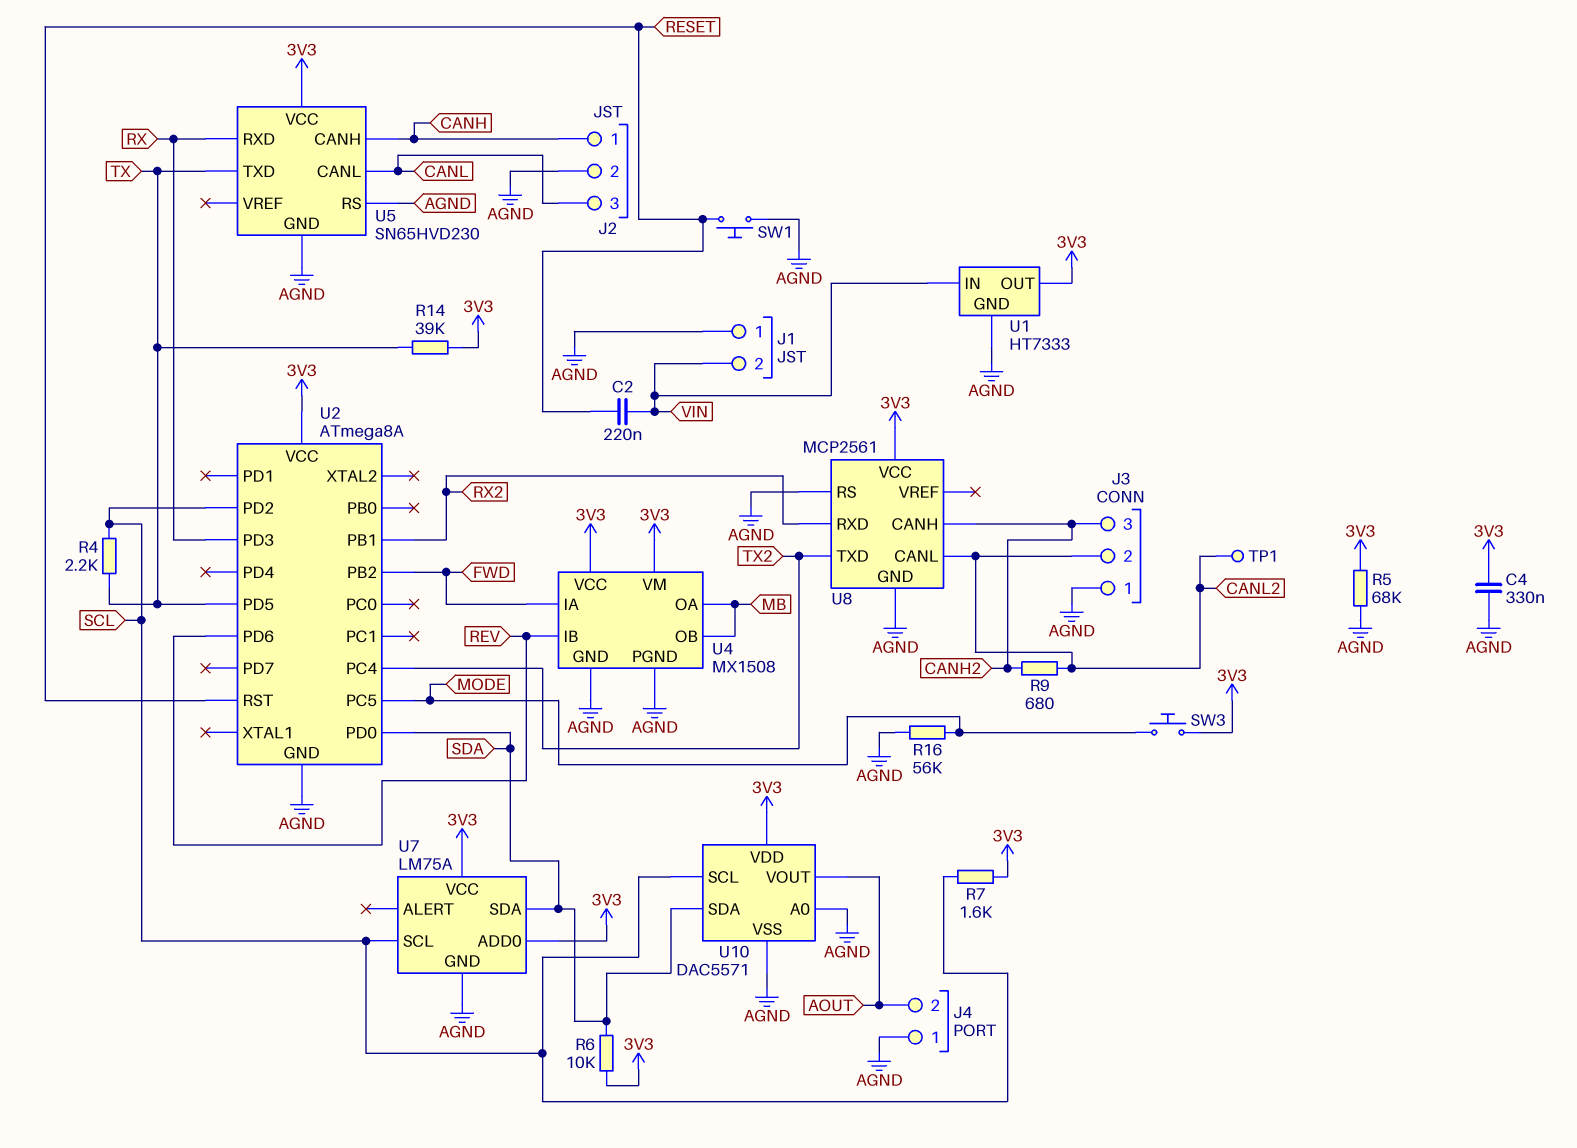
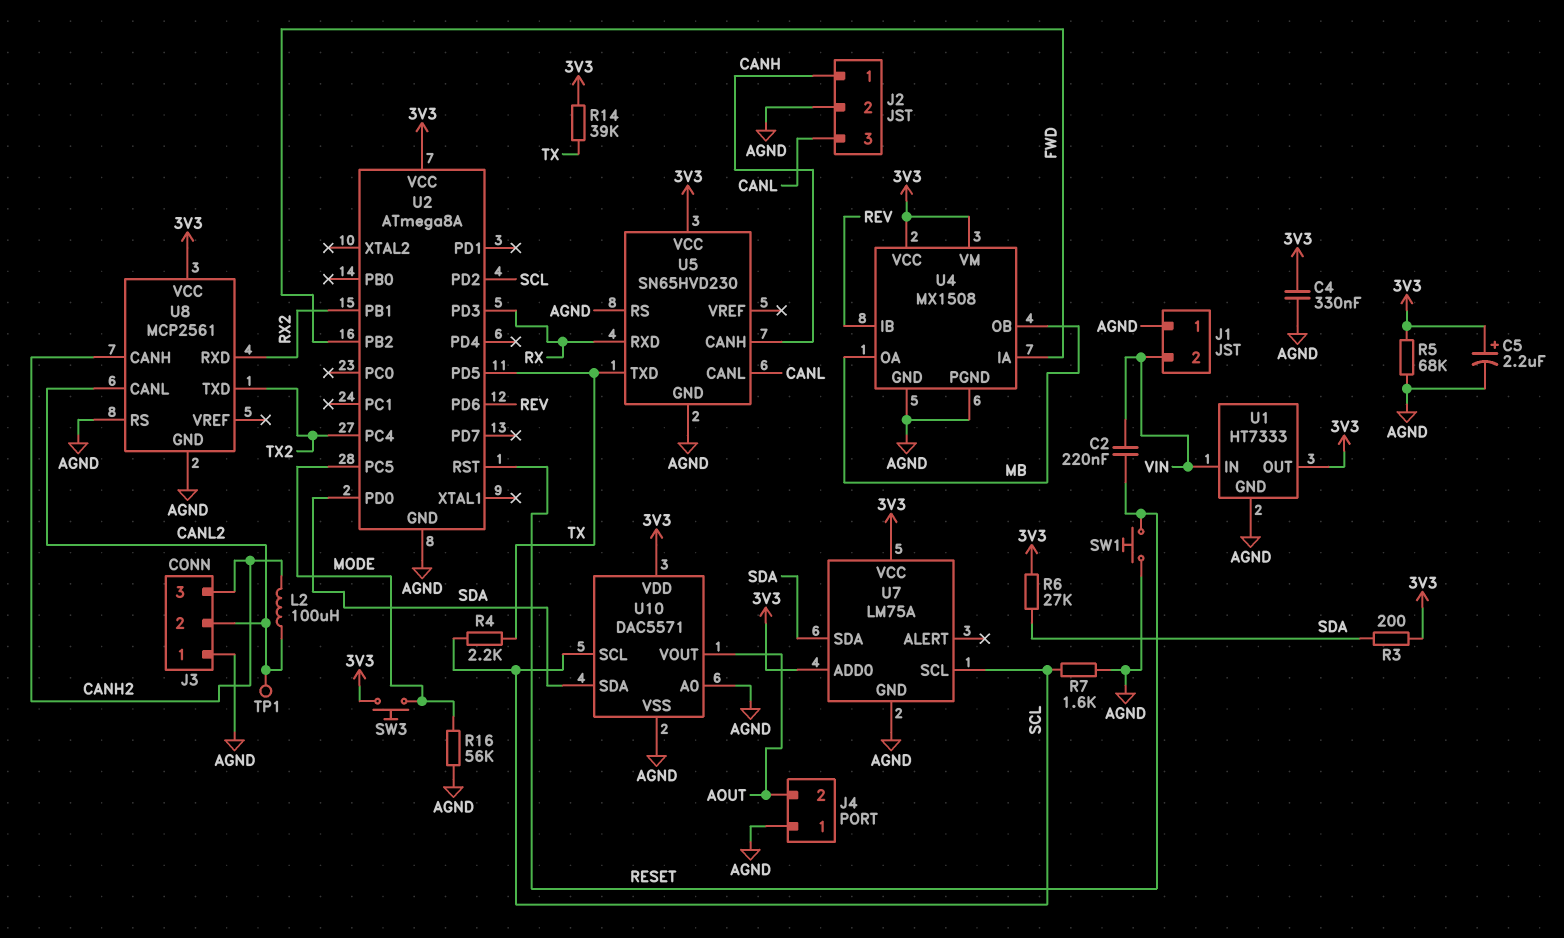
C5: none -> 2.2uF (plus 3V3, minus AGND)
L2: none -> 100uH (CANH2, CANL2)
R3: none -> 200 (3V3, SDA)
R6: 10k (3V3, SDA) -> 27k (3V3, SDA)
R7: 1.6k (3V3, SCL) -> 1.6k (AGND, SCL)
R9: 680 (CANH2, CANL2) -> none

